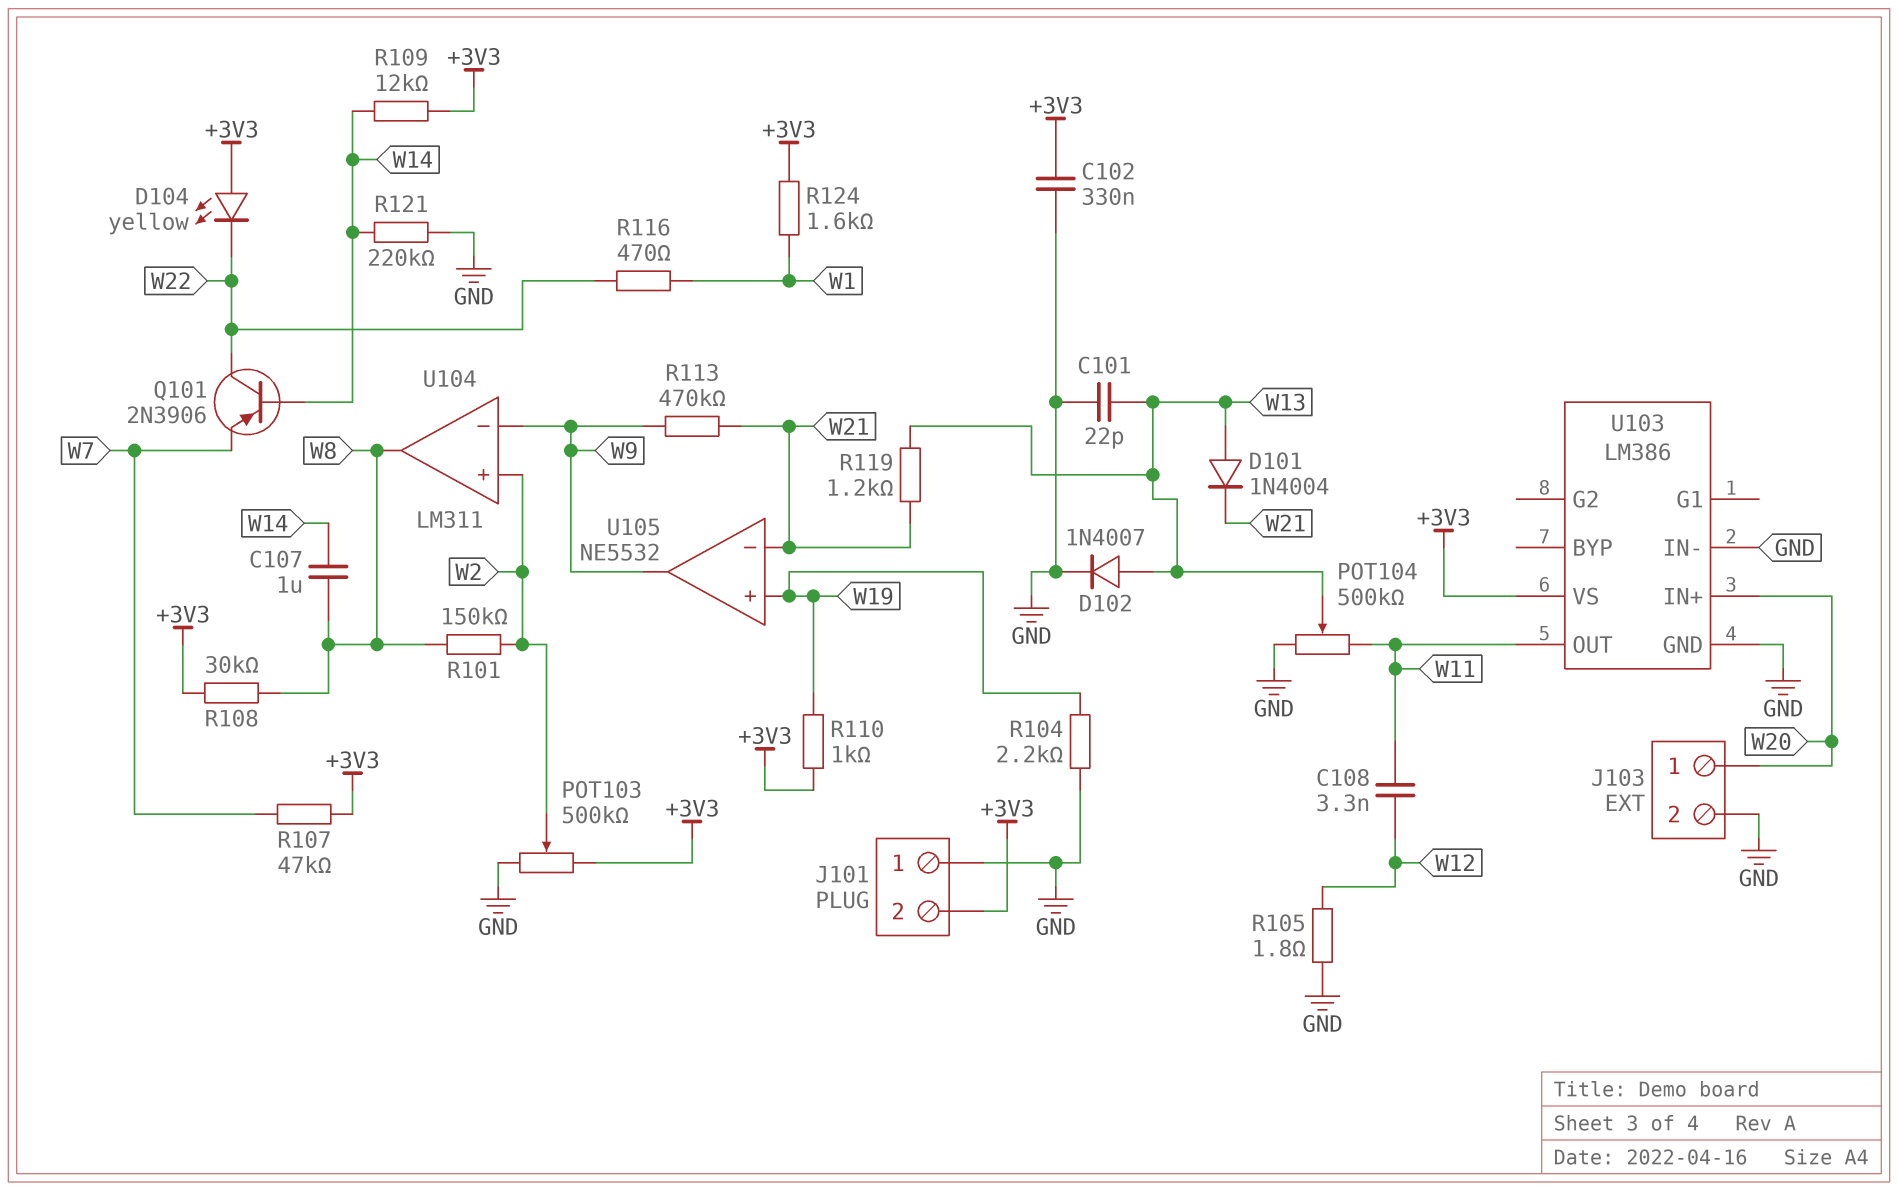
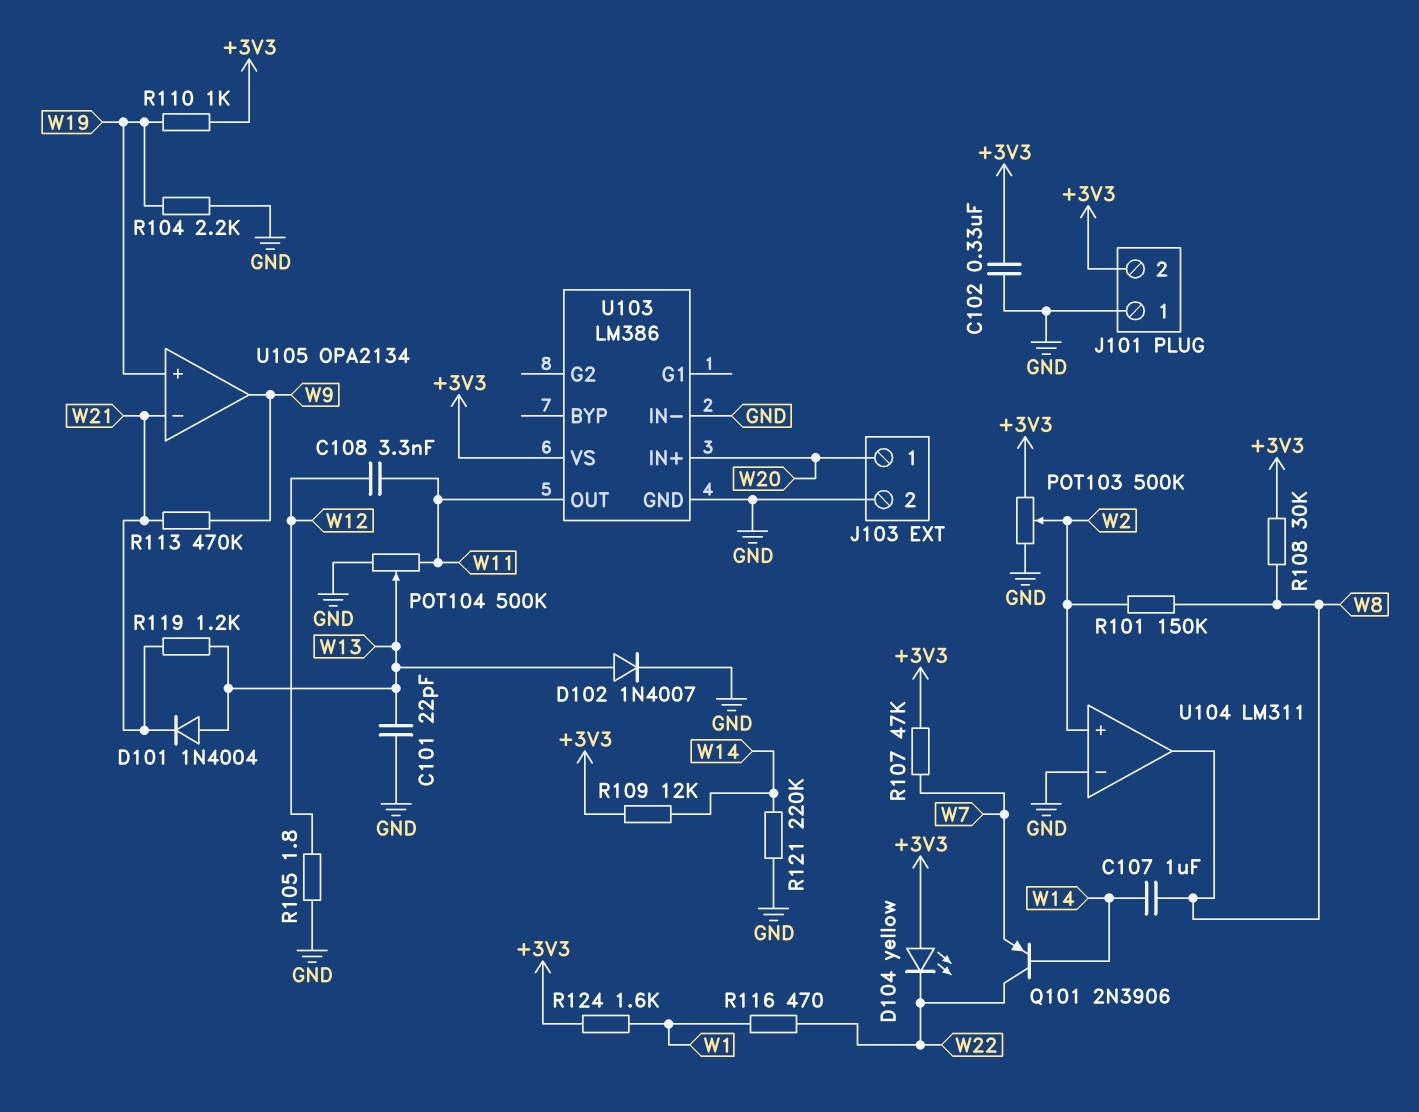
U104 pin in-: W9 -> GND
U105: NE5532 -> OPA2134

